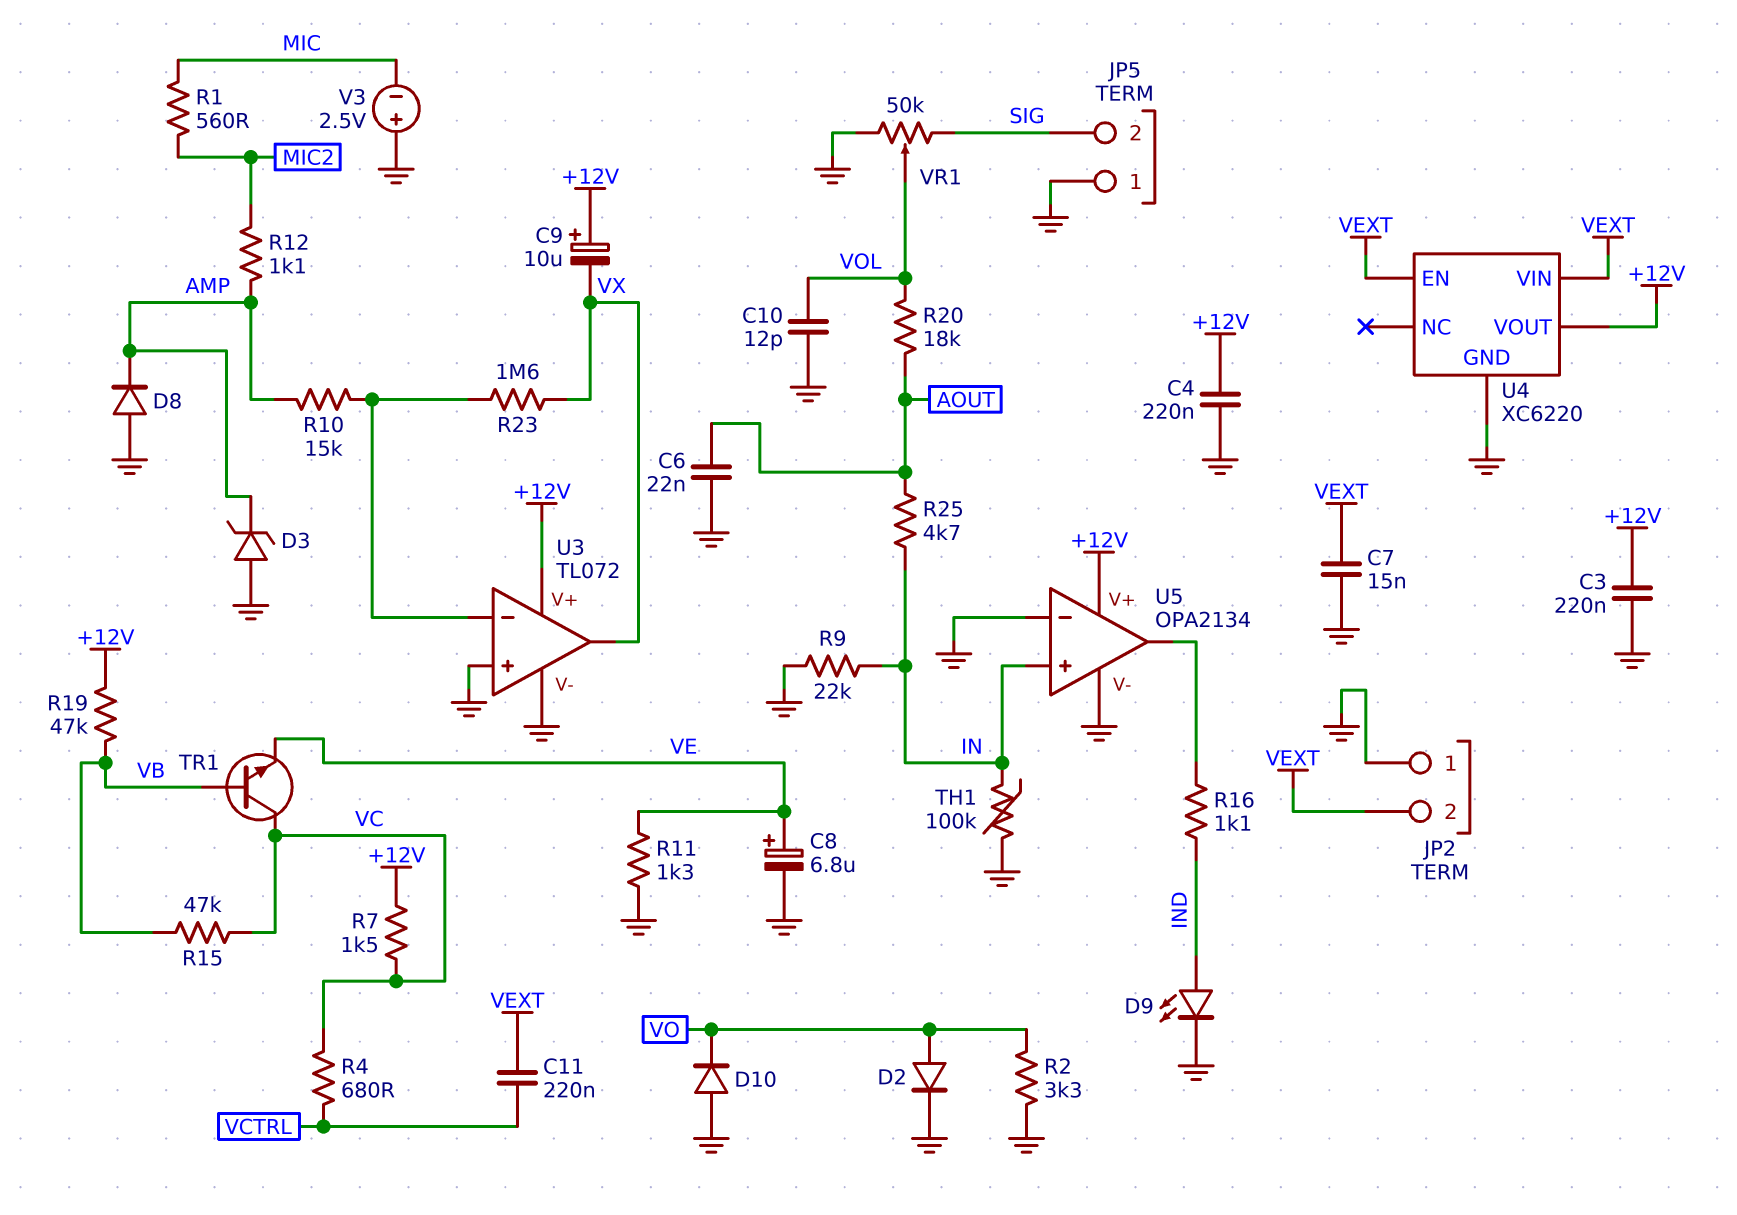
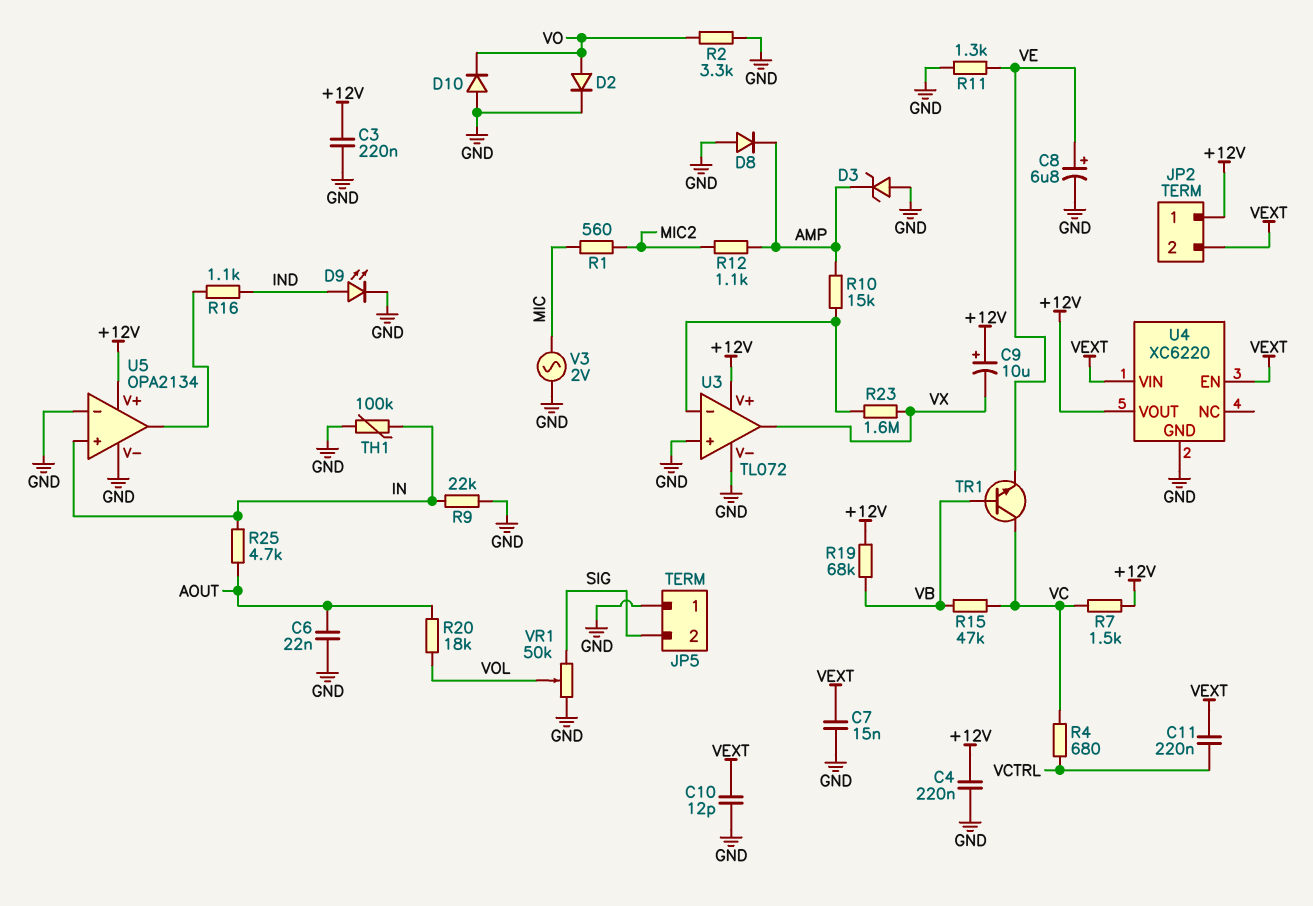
C10: 12pF (GND, VOL) -> 12pF (GND, VEXT)
JP2 pin 1: GND -> +12V
R19: 47k (+12V, VB) -> 68k (+12V, VB)
V3: 2.5V (plus GND, minus MIC) -> AC 2V (GND, MIC)

